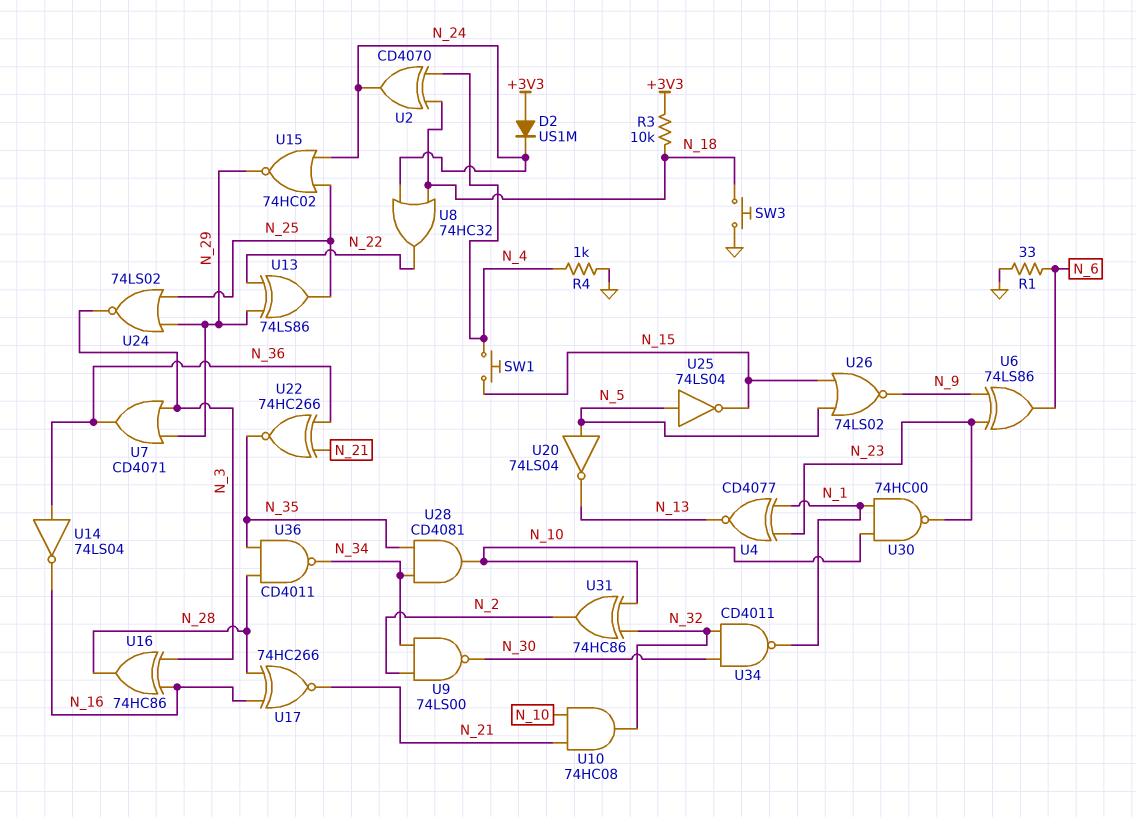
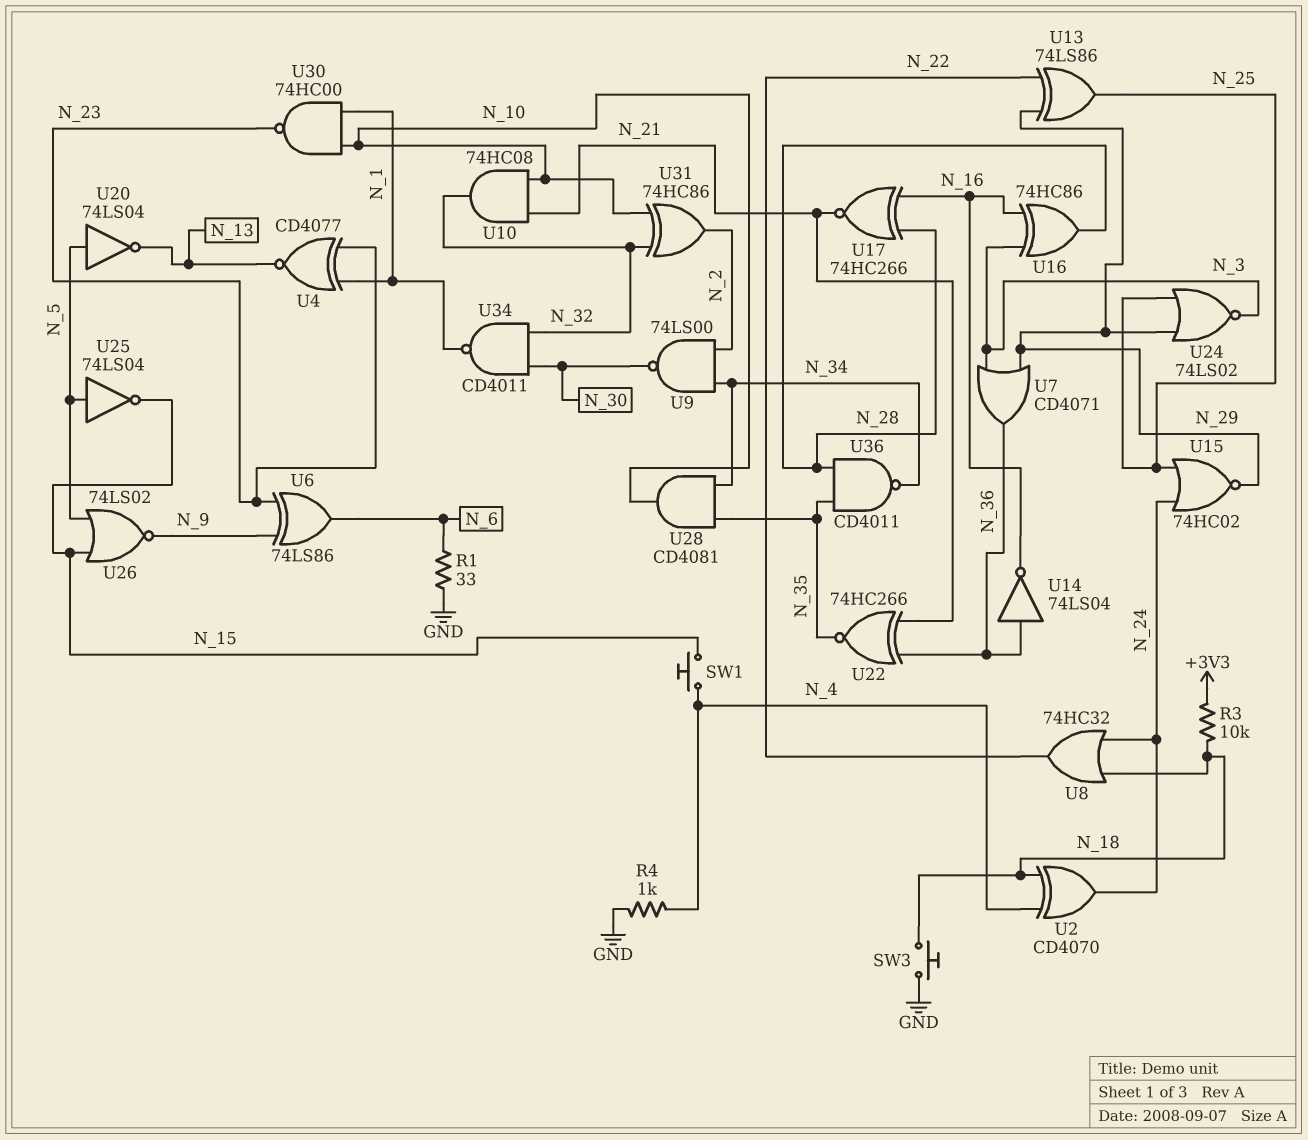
D2: diode US1M (A +3V3, K N_24) -> none

